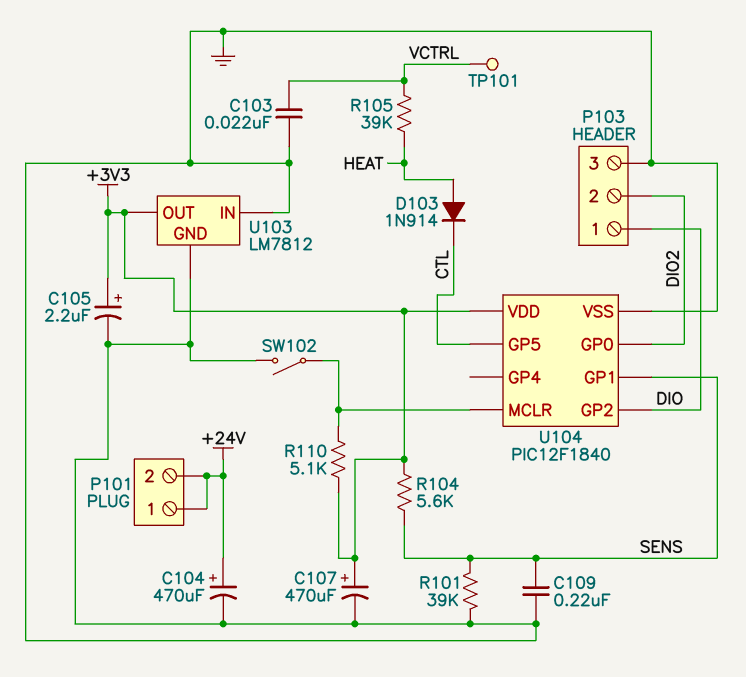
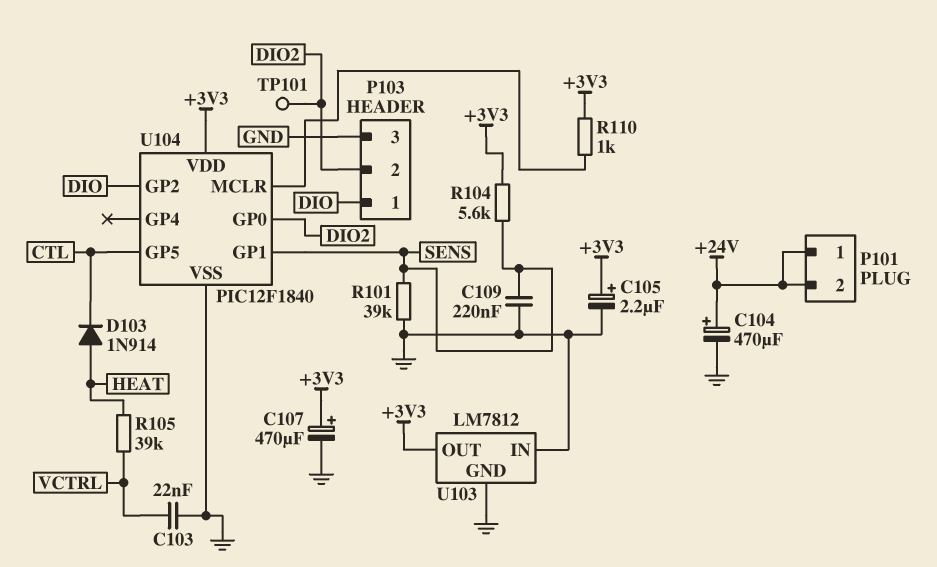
R110: 5.1k (+3V3, U104/MCLR) -> 1k (+3V3, U104/MCLR)
SW102: switch (GND, U104/MCLR) -> none
TP101: test point (VCTRL) -> test point (DIO2)

